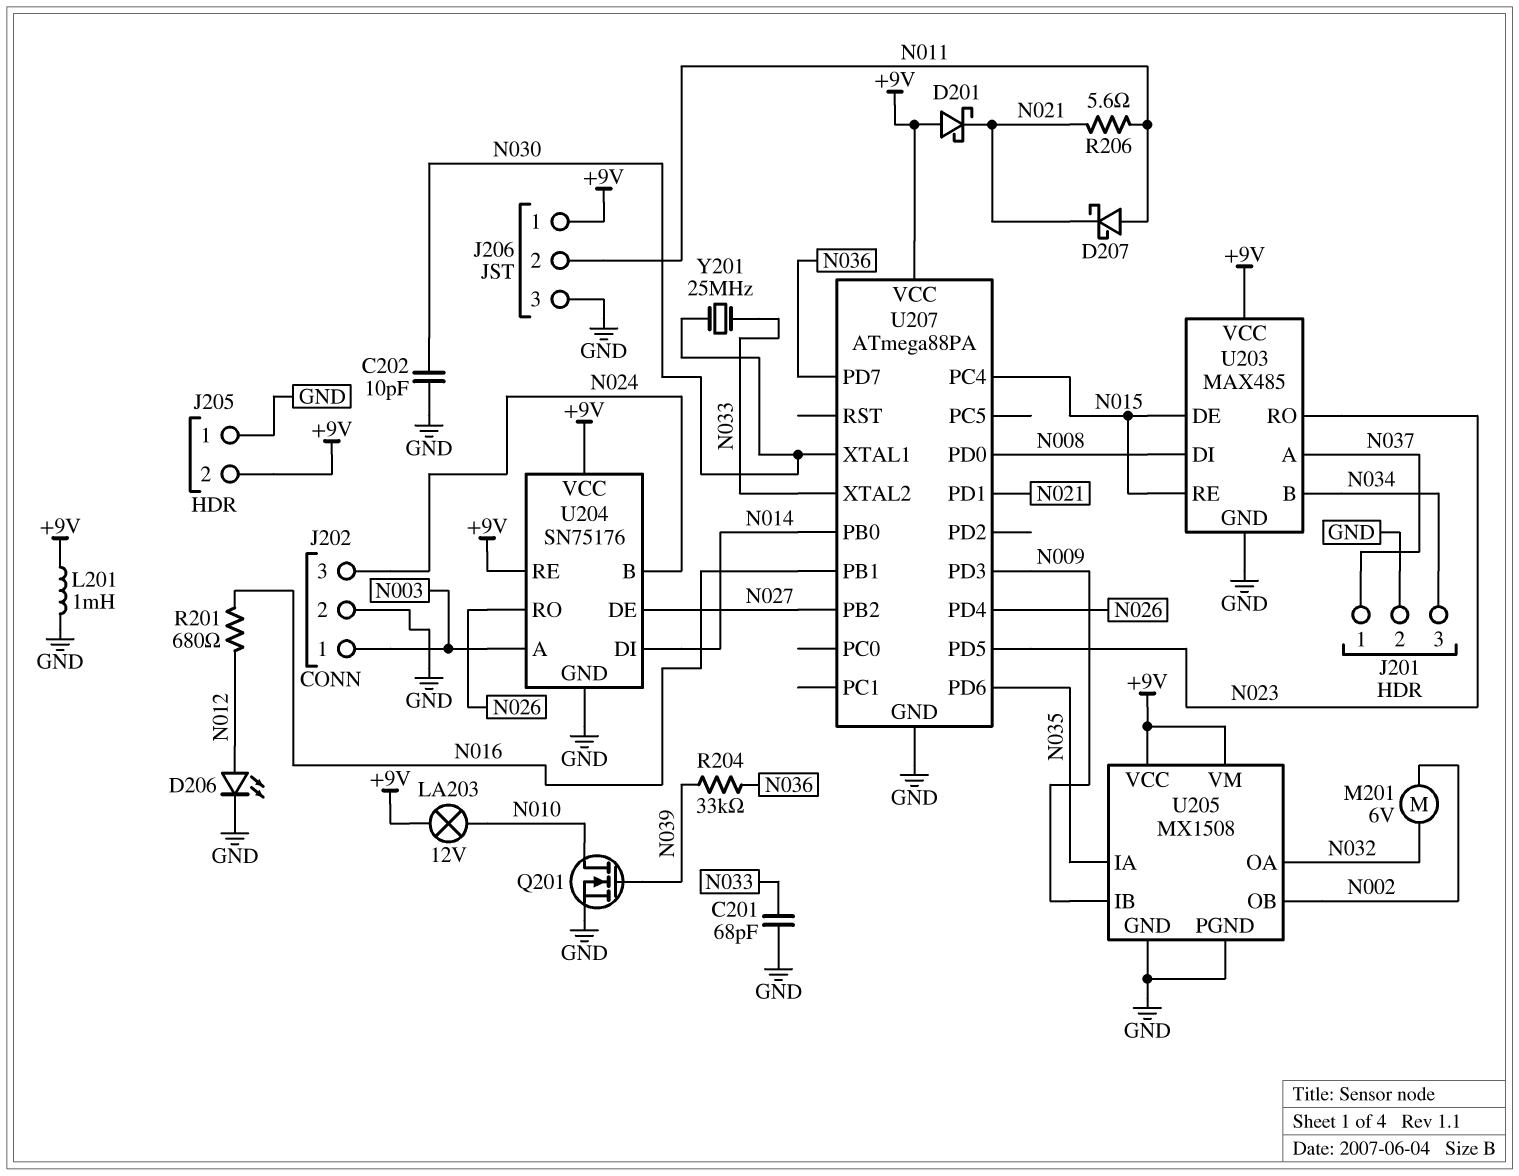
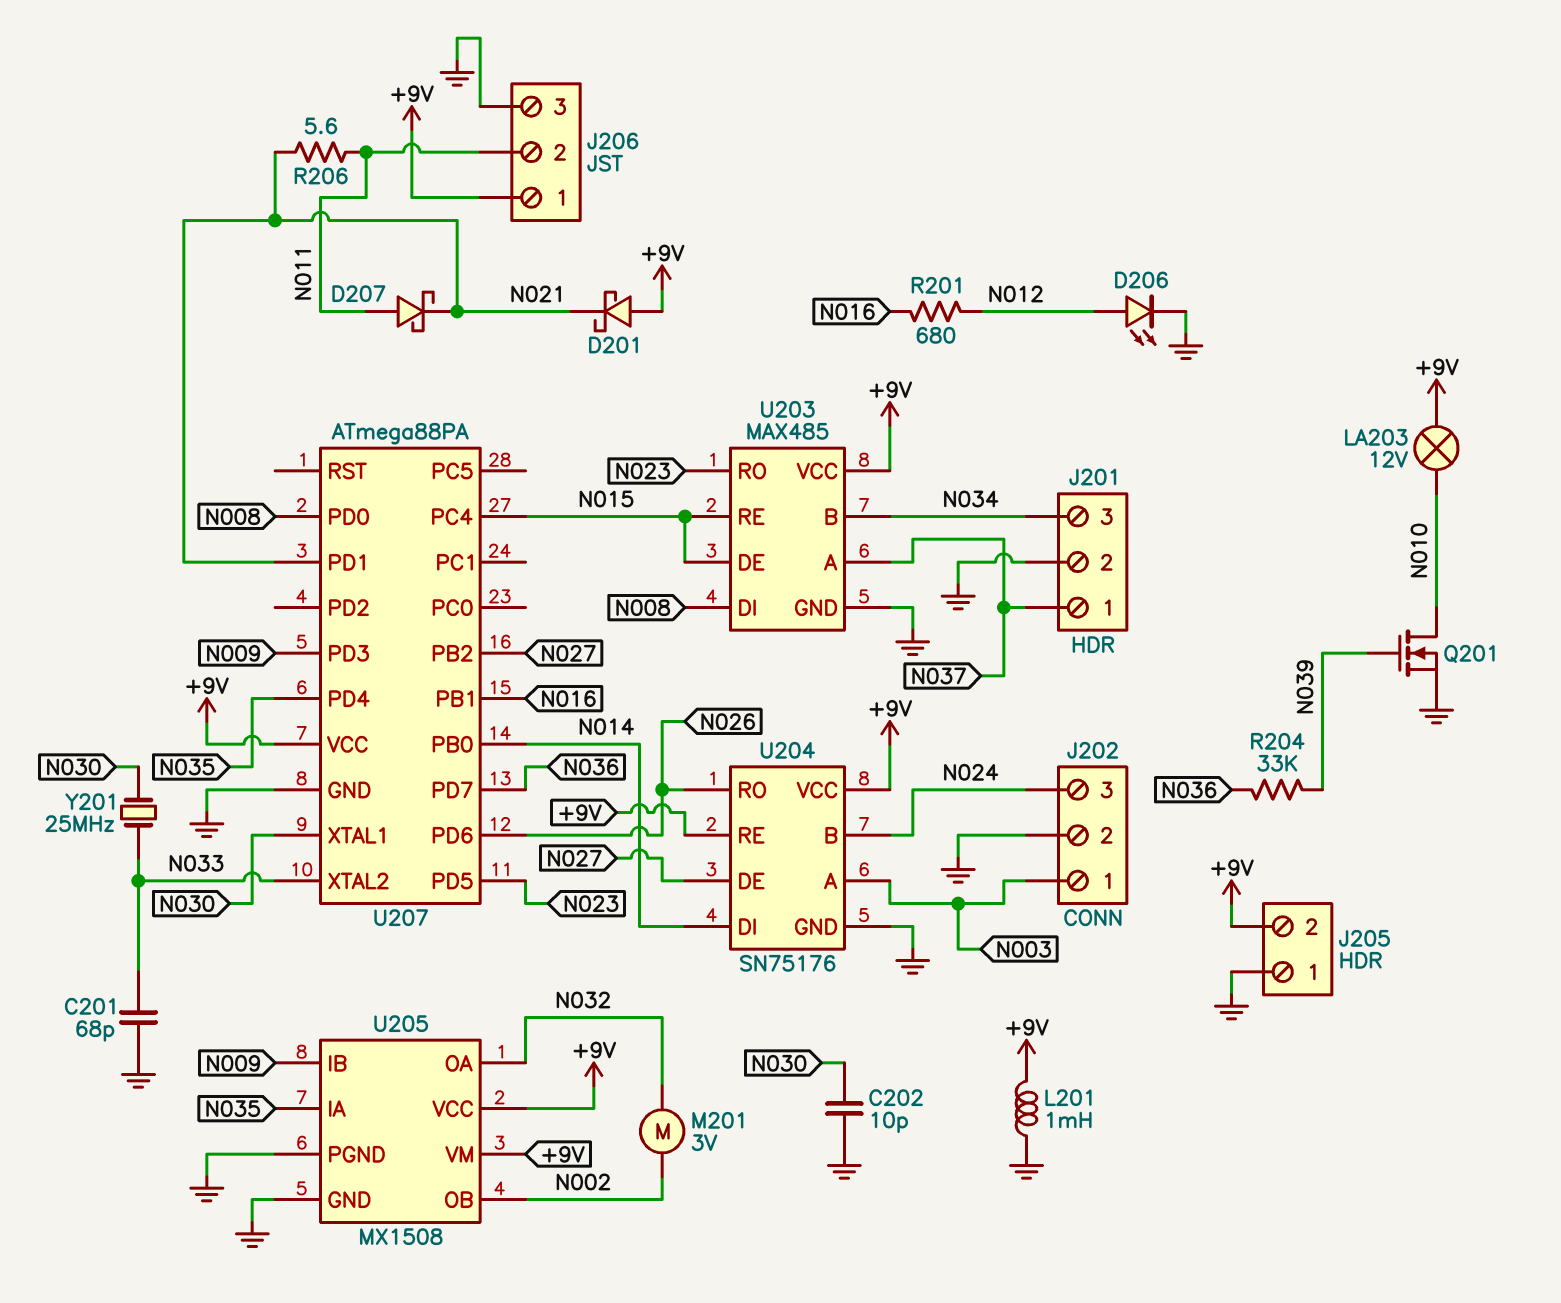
M201: motor 6V (N002, N032) -> motor 3V (N002, N032)
U207 pin PD4: N026 -> N035
U207 pin PD6: N035 -> N026

